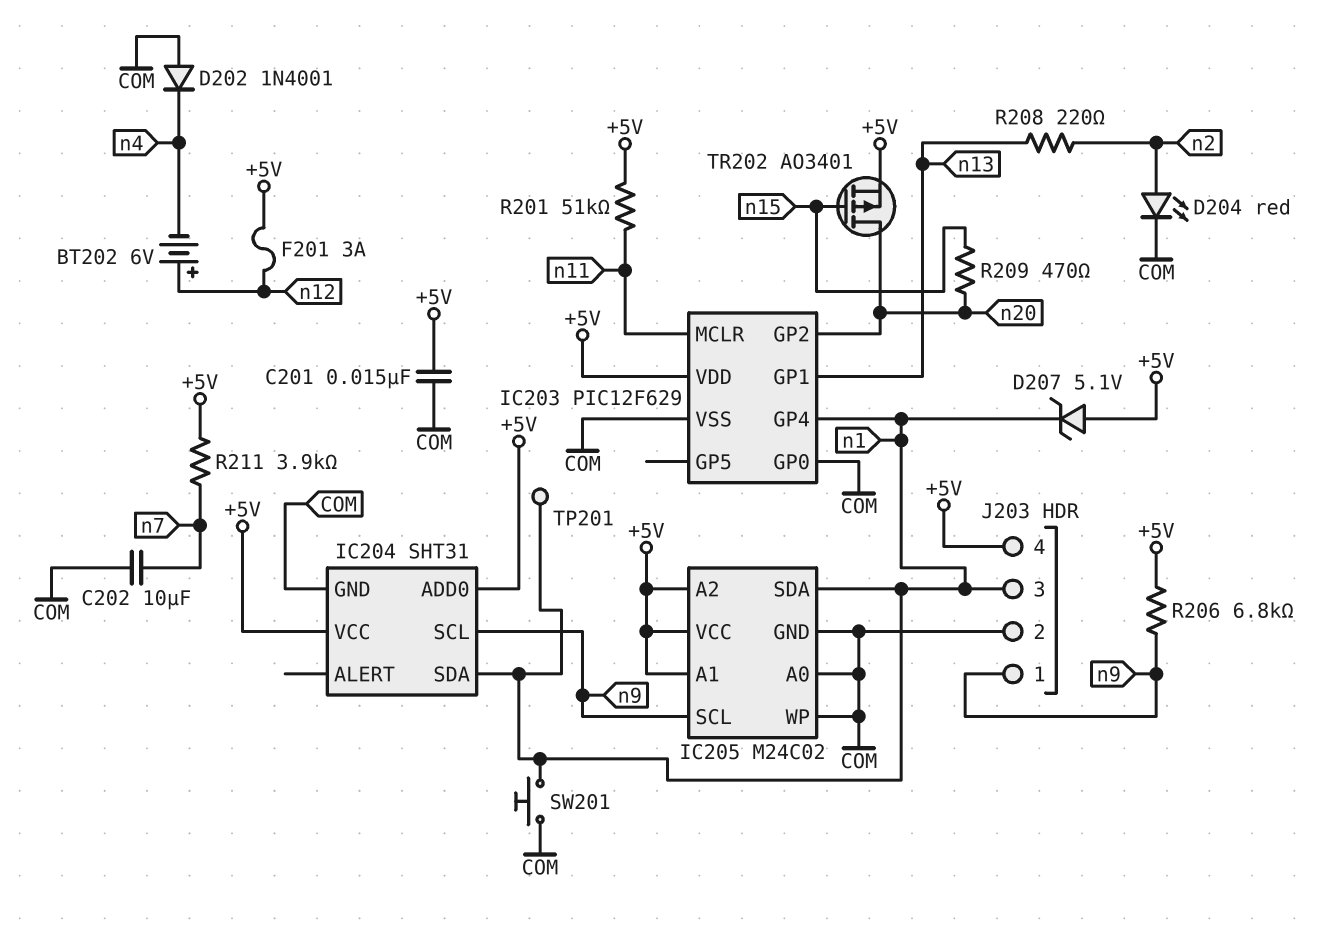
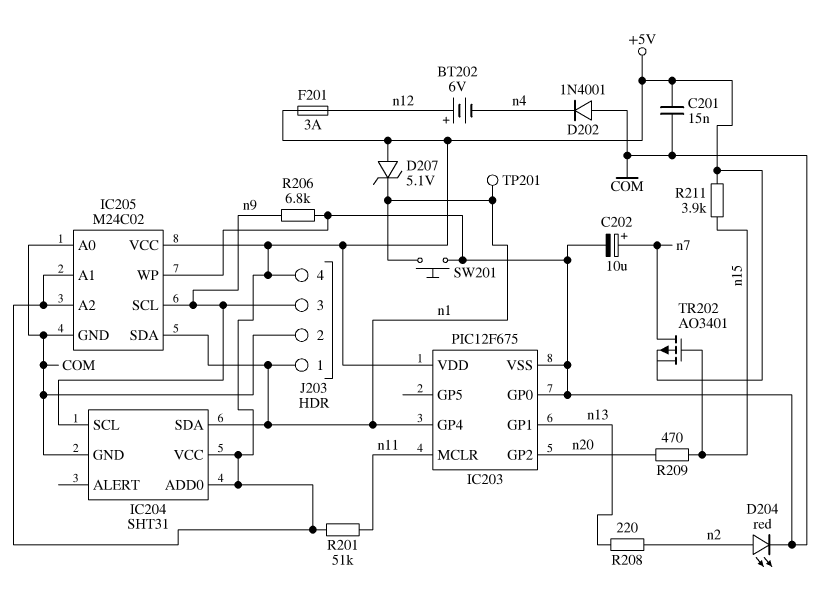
C202: 10uF (COM, n7) -> 10uF (plus n7, minus COM)
IC203: PIC12F629 -> PIC12F675
J203 pin 1: n9 -> n1
J203 pin 3: n1 -> n9
R206: 6.8k (+5V, n9) -> 6.8k (COM, n9)
R211: 3.9k (+5V, n7) -> 3.9k (+5V, n15)
TR202: PMOS AO3401 (G n15, D n20, S +5V) -> PMOS AO3401 (G n15, D n7, S +5V)

